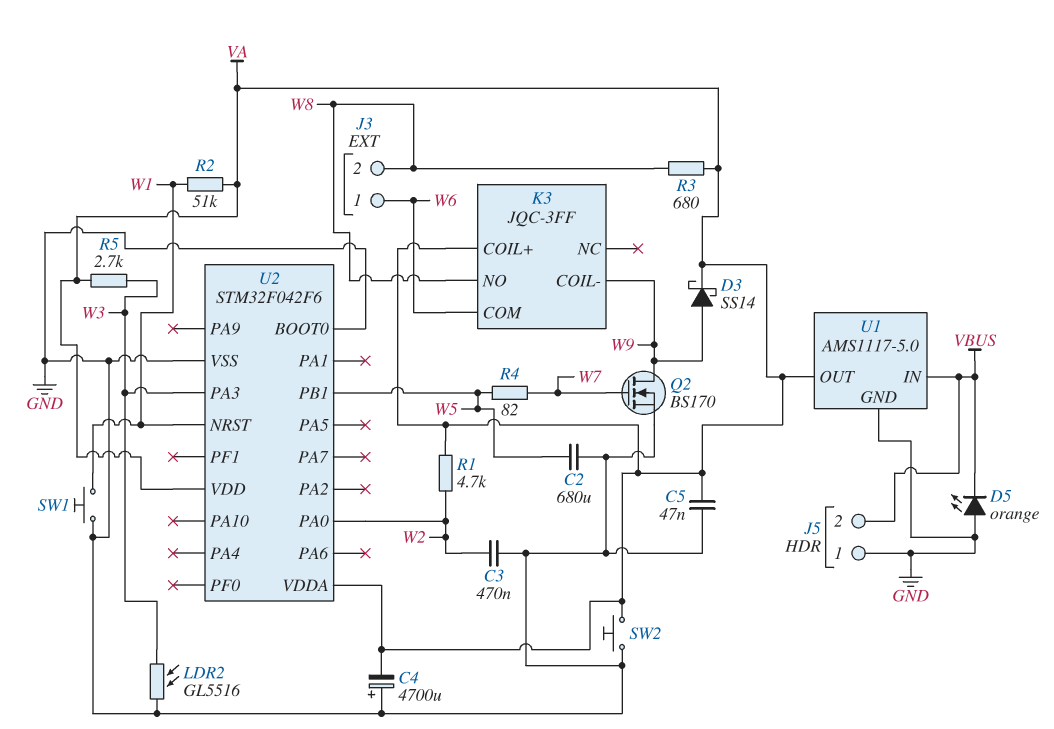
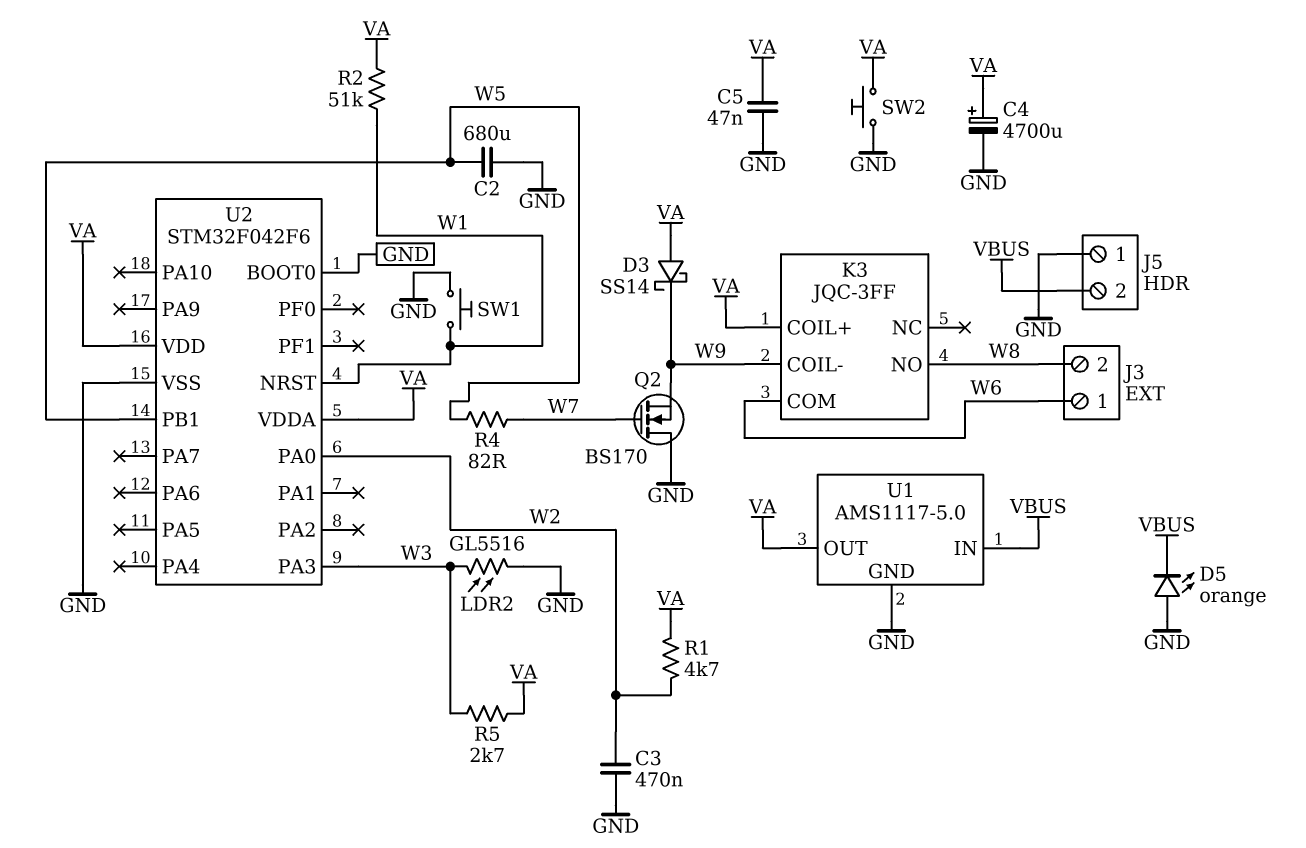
C4: 4700uF (plus GND, minus VA) -> 4700uF (plus VA, minus GND)
D3: schottky SS14 (A W9, K VA) -> schottky SS14 (A VA, K W9)
Q2: NMOS BS170 (G W7, D W9, S GND) -> NMOS BS170 (G W7, D GND, S W9)
R3: 680 (VA, W8) -> none

